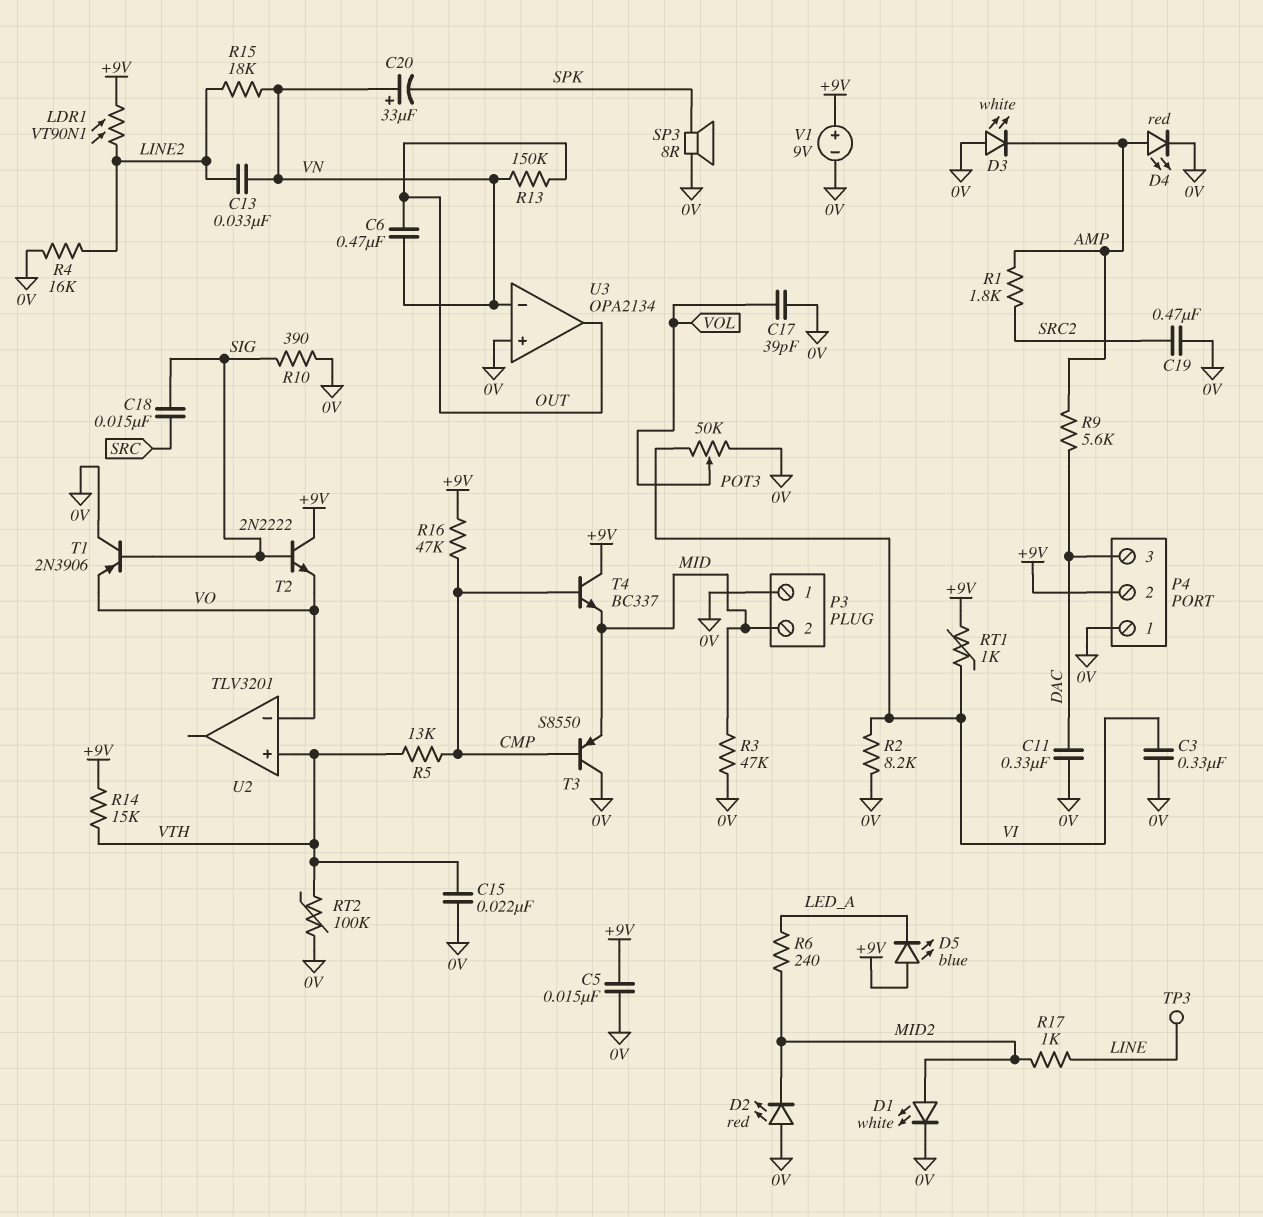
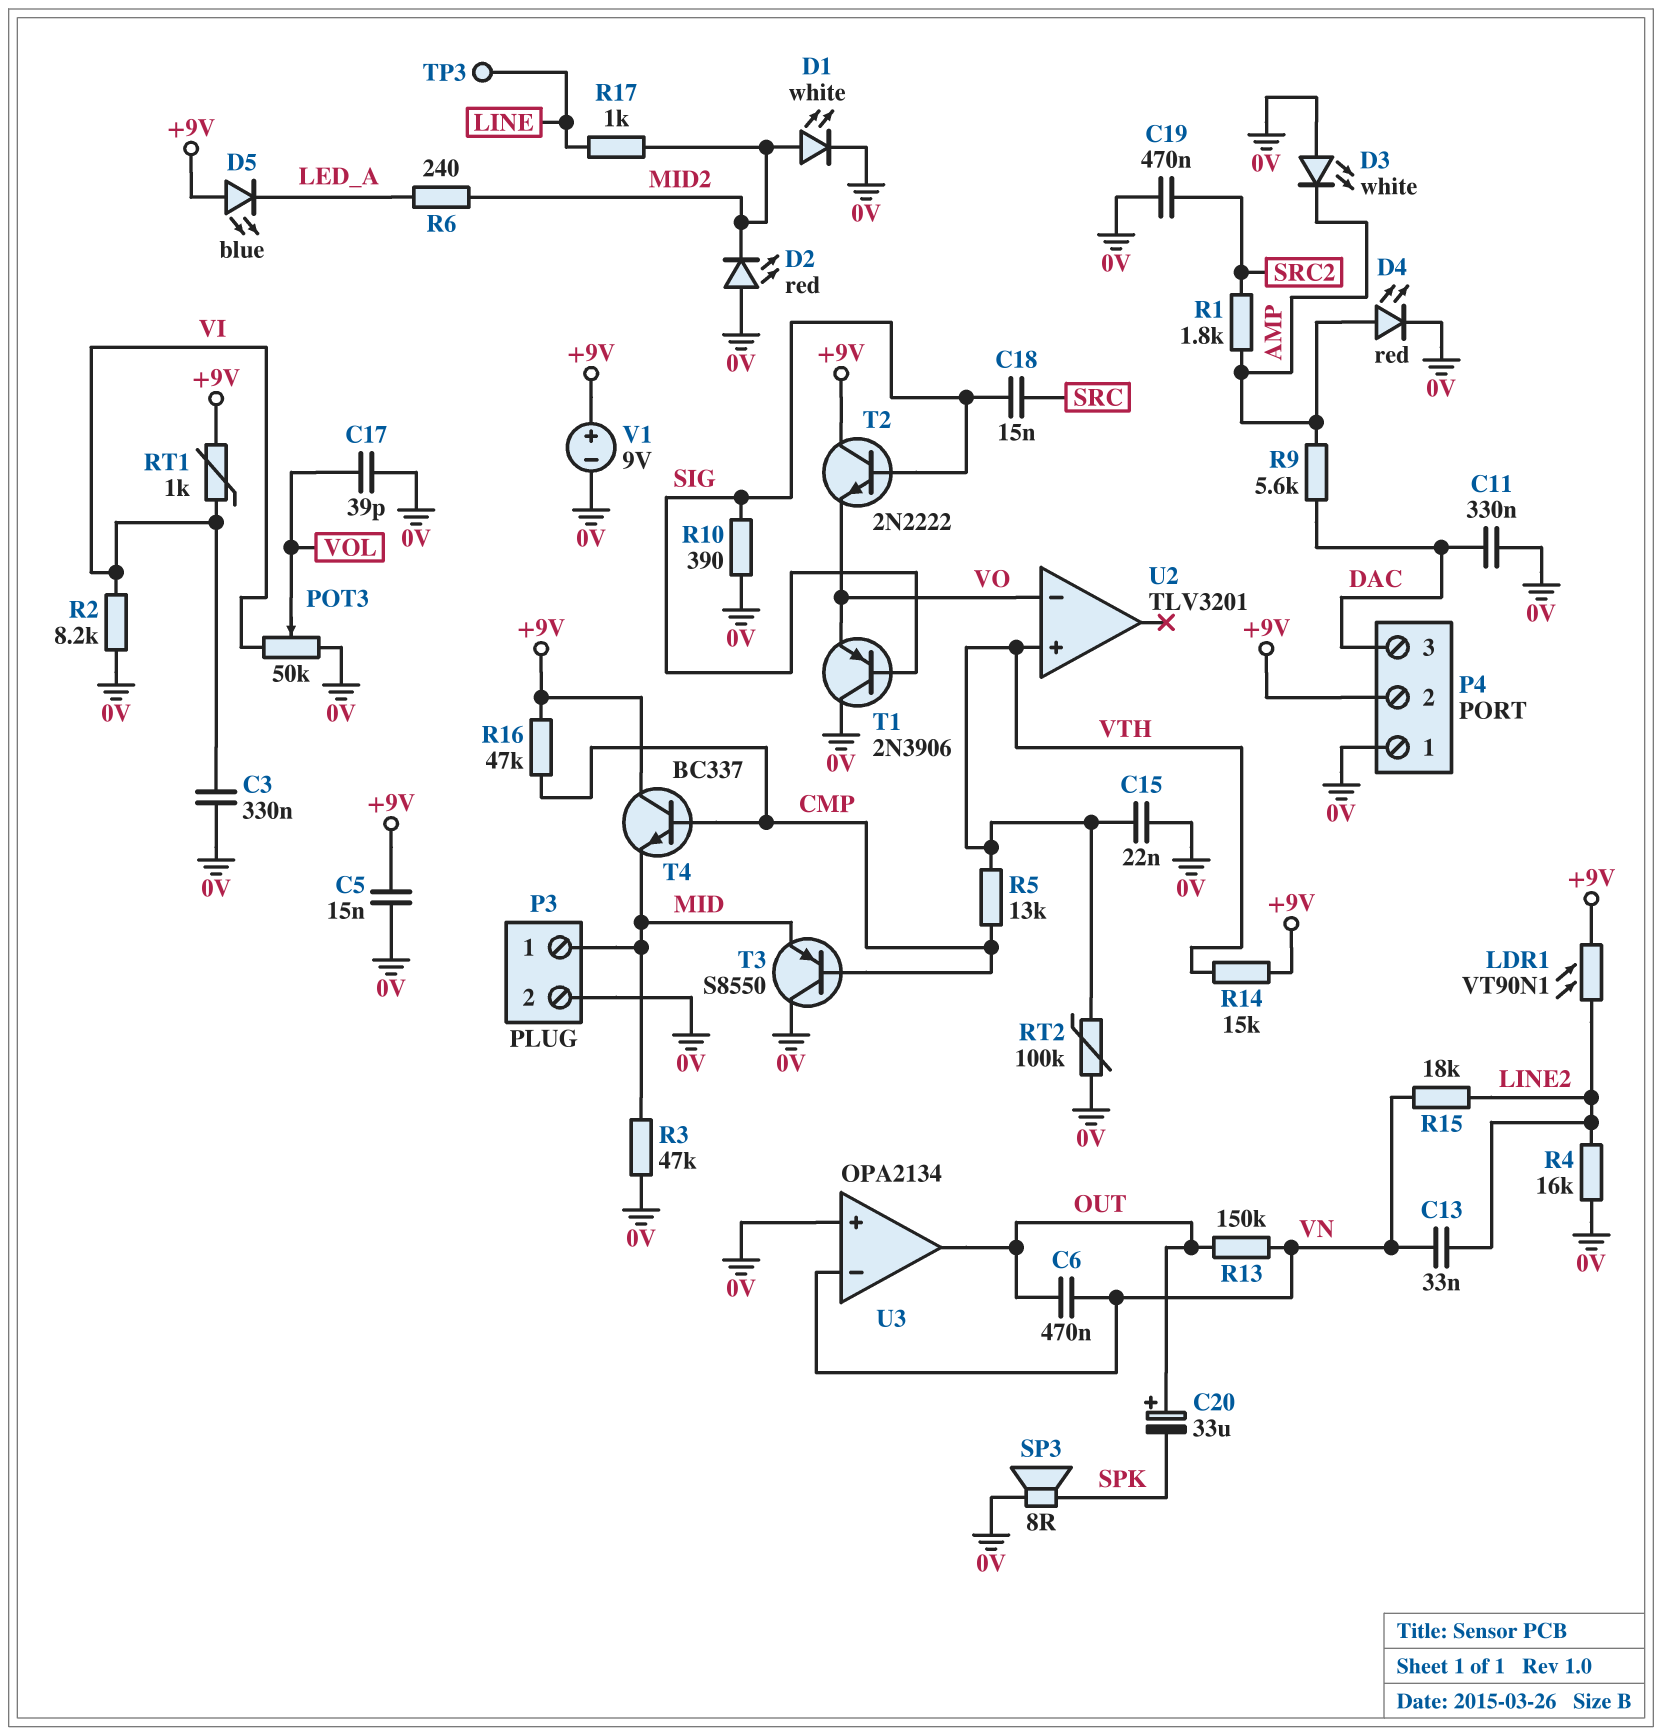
C20: 33uF (plus VN, minus SPK) -> 33uF (plus OUT, minus SPK)
P3 pin 1: 0V -> MID
P3 pin 2: MID -> 0V

